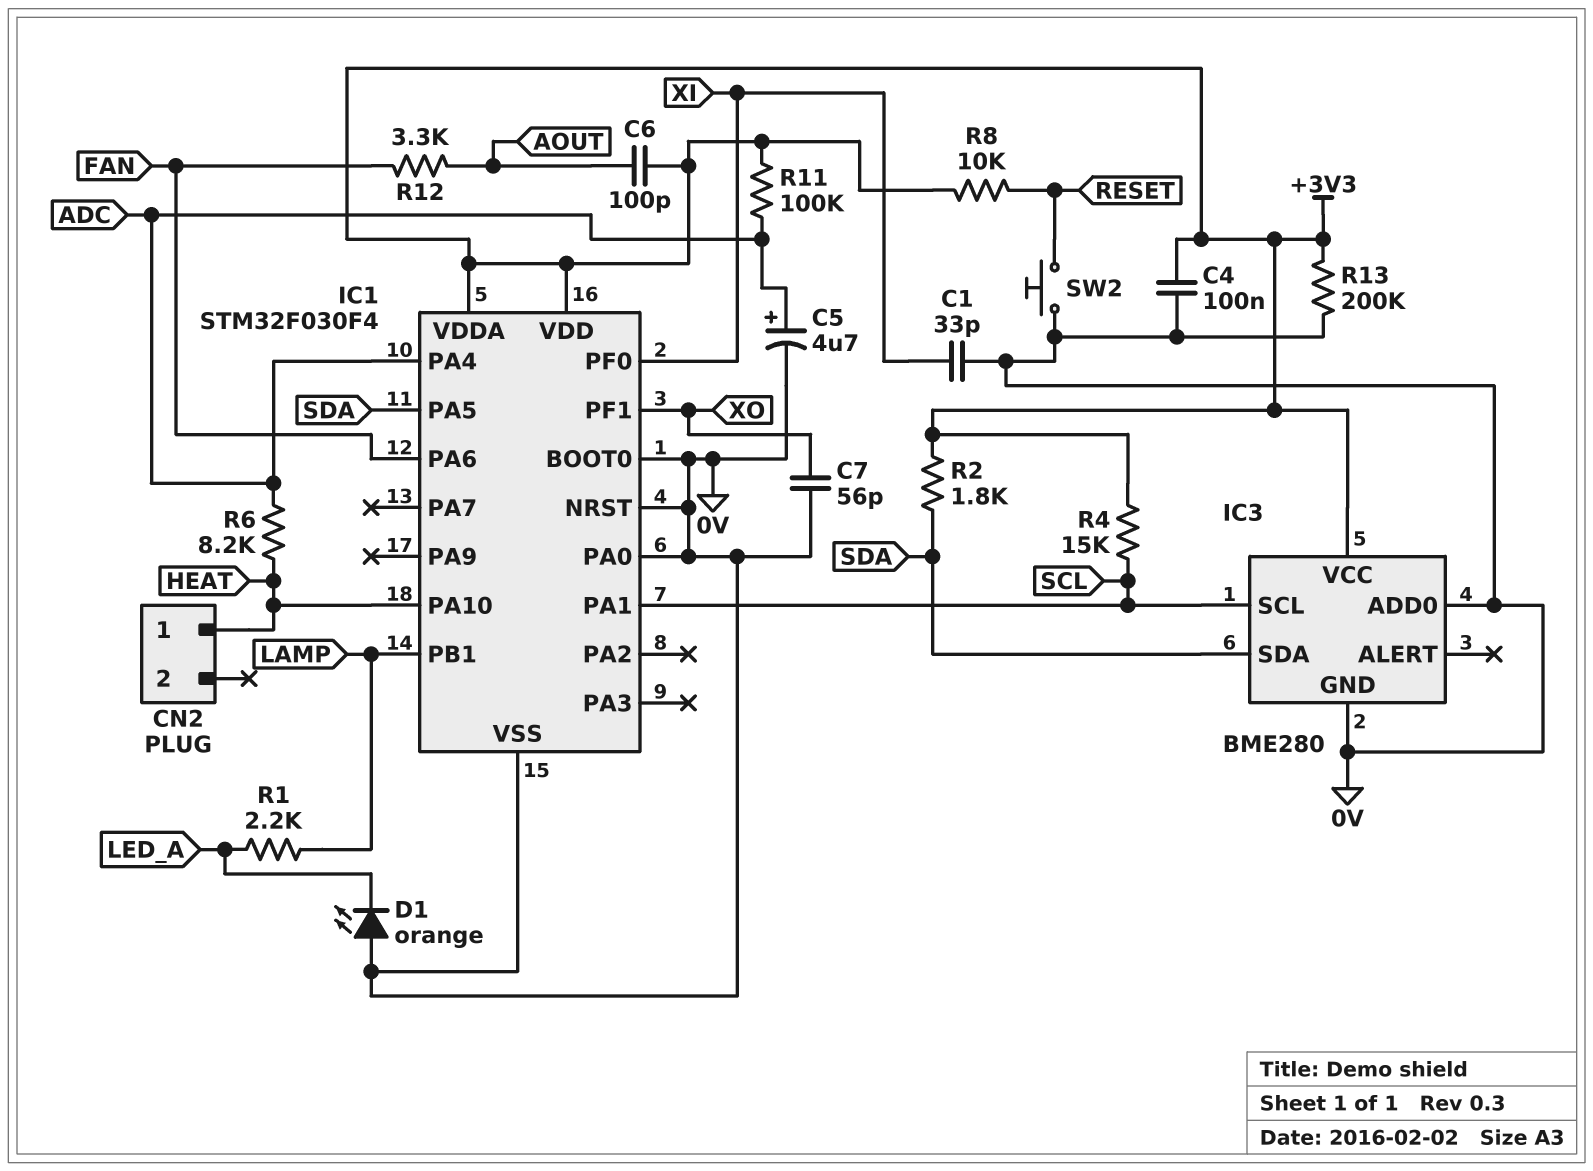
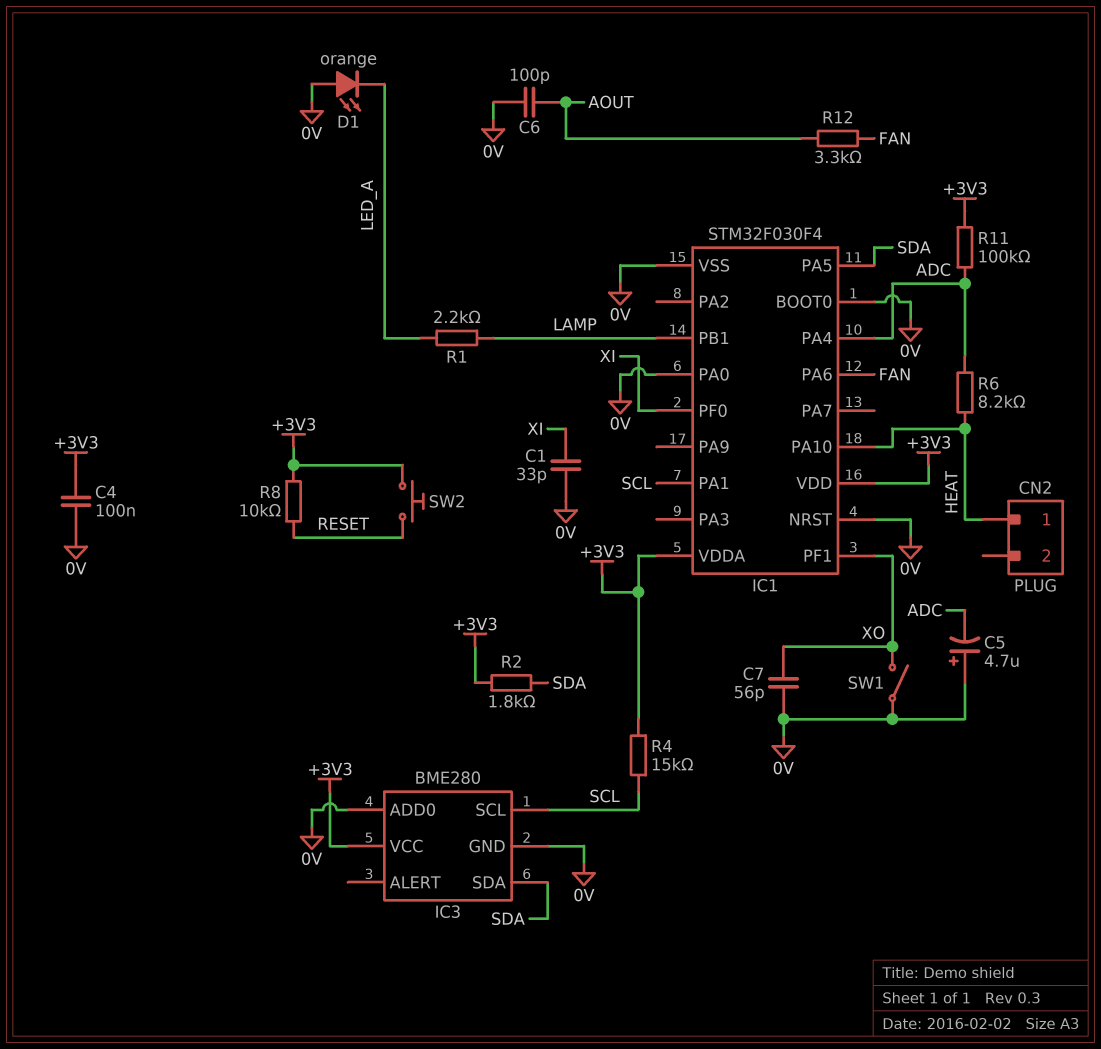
C5: 4.7uF (plus ADC, minus 0V) -> 4.7uF (plus 0V, minus ADC)
C6: 100pF (+3V3, AOUT) -> 100pF (0V, AOUT)
R13: 200k (+3V3, 0V) -> none
SW1: none -> switch (0V, XO)
SW2: button (0V, RESET) -> button (+3V3, RESET)

